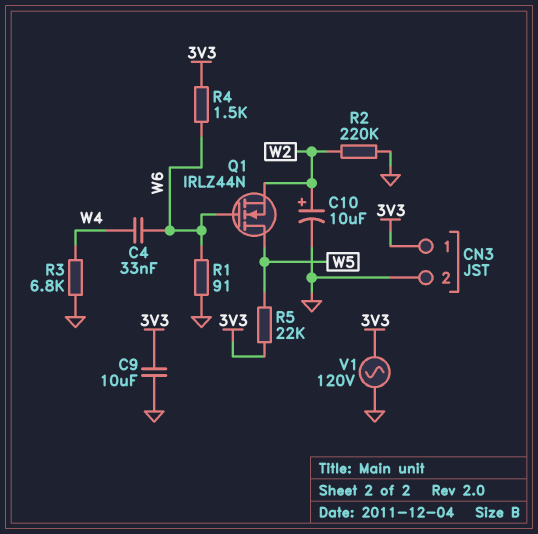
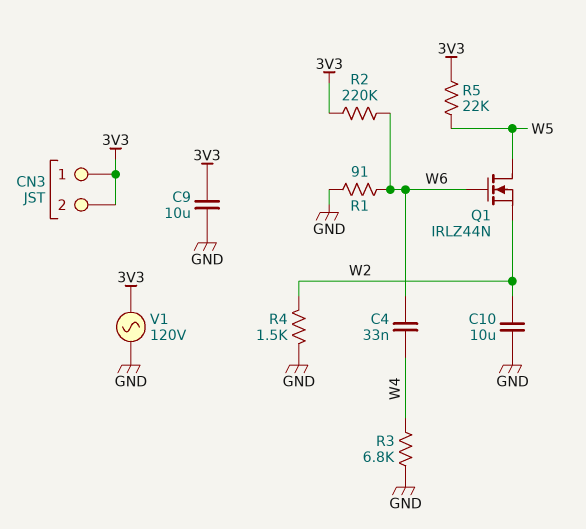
C10: 10uF (plus W2, minus GND) -> 10uF (GND, W2)
CN3 pin 2: GND -> 3V3
R2: 220k (GND, W2) -> 220k (3V3, W6)
R4: 1.5k (3V3, W6) -> 1.5k (GND, W2)

